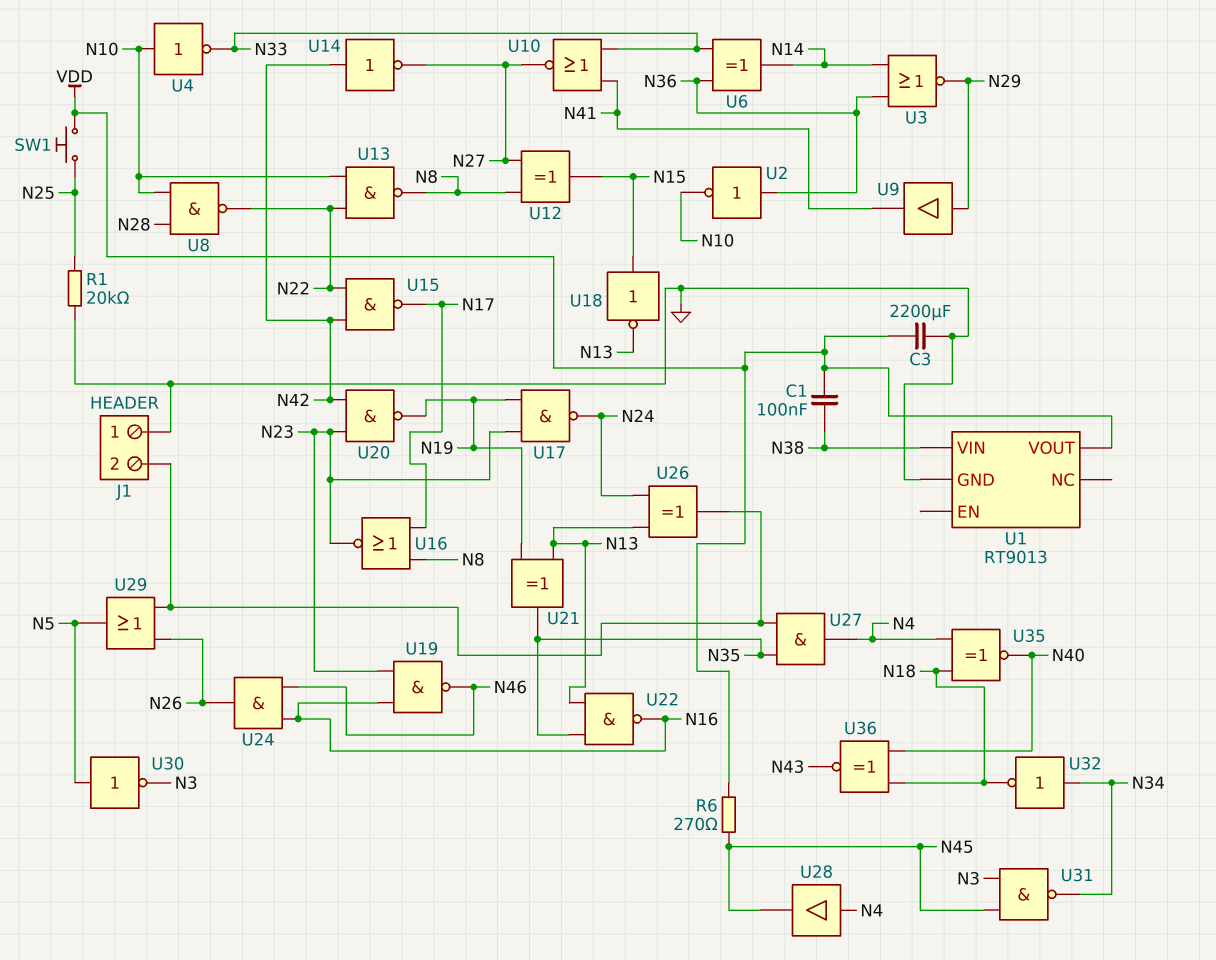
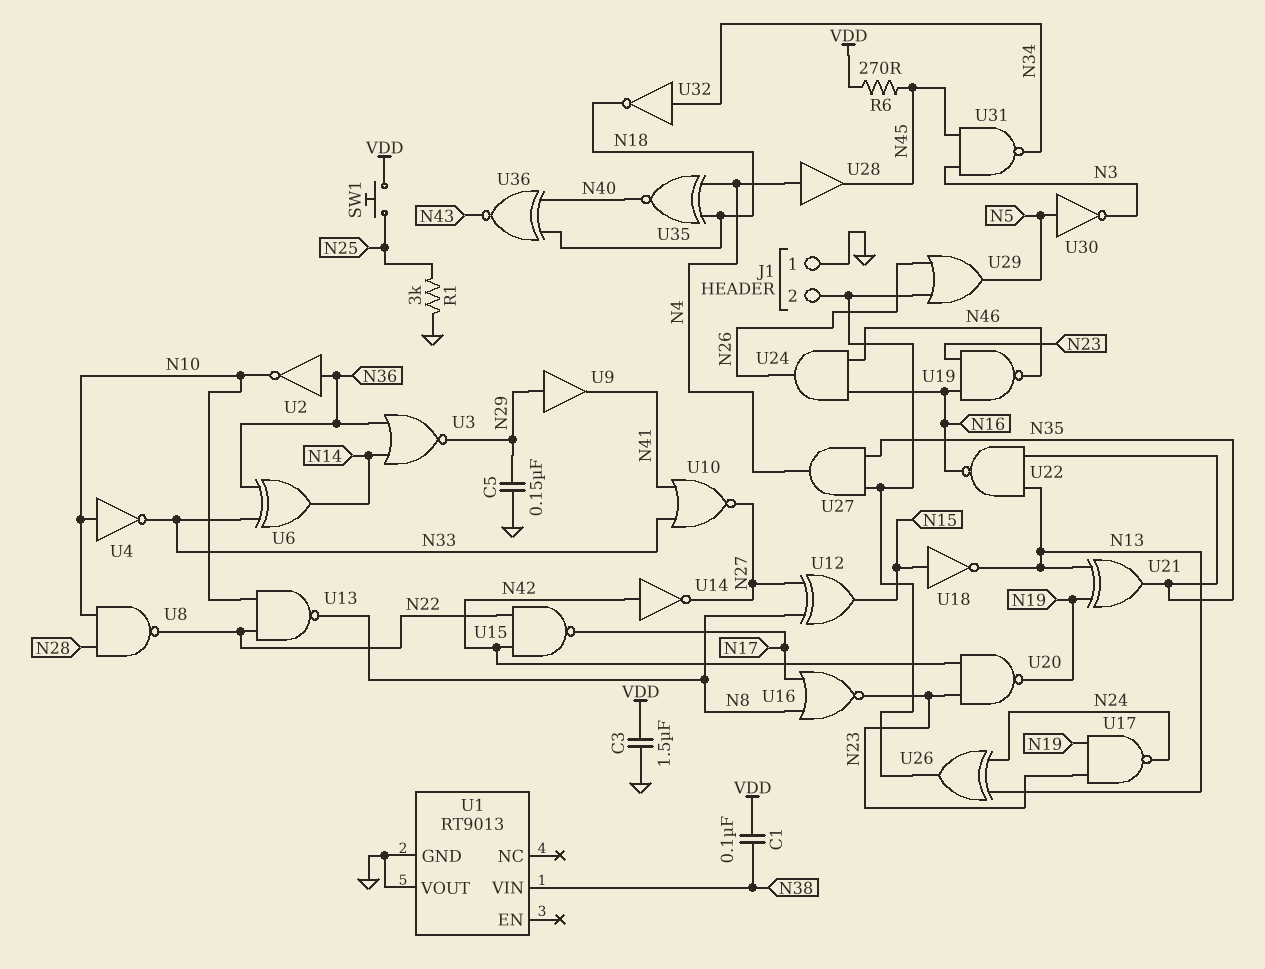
C3: 2200uF (GND, VDD) -> 1.5uF (GND, VDD)
C5: none -> 150nF (GND, N29)
R1: 20k (GND, N25) -> 3k (GND, N25)
U1 pin VOUT: VDD -> GND

